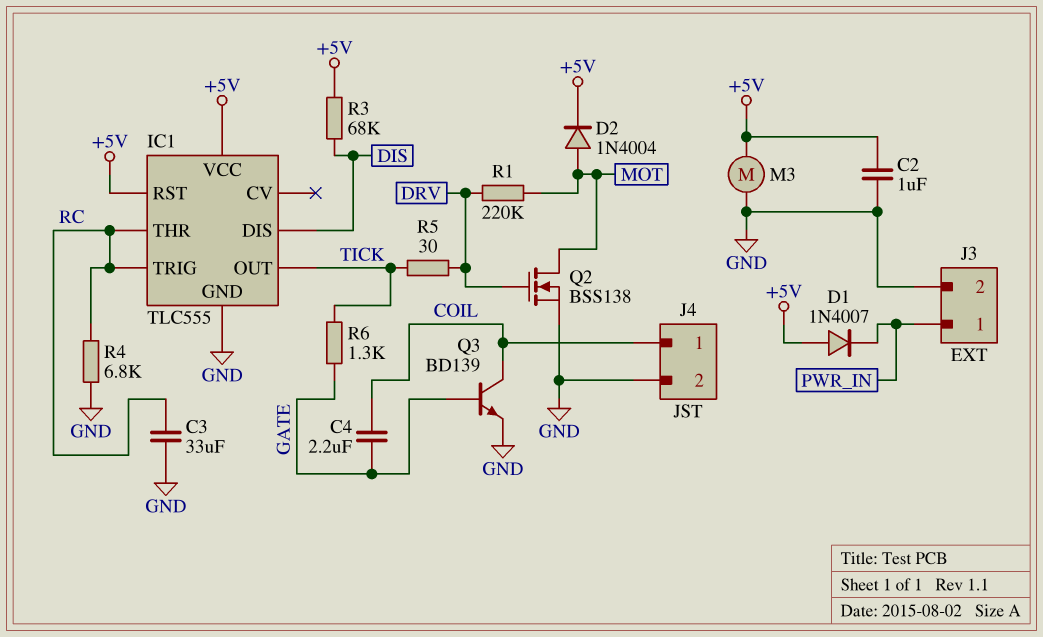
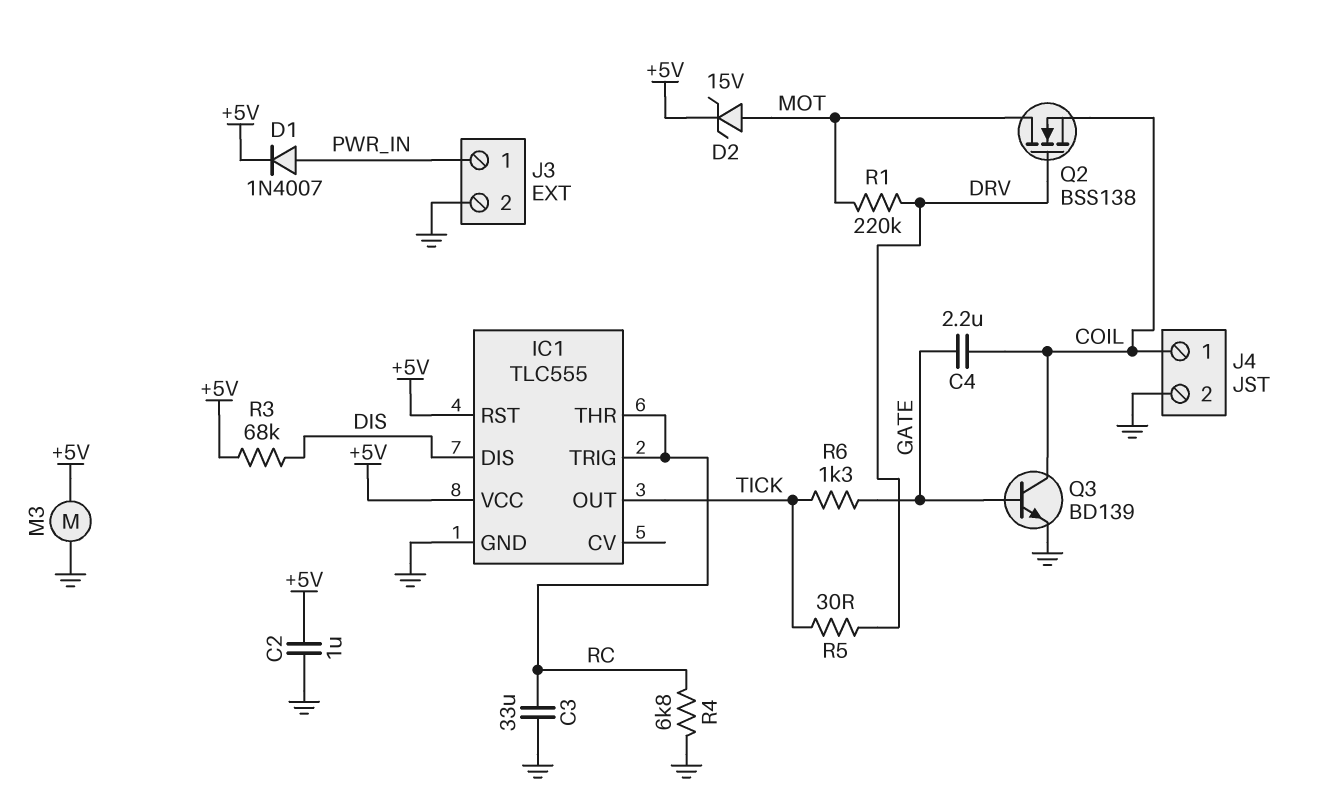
D1: diode 1N4007 (A +5V, K PWR_IN) -> diode 1N4007 (A PWR_IN, K +5V)
D2: diode 1N4004 (A MOT, K +5V) -> zener 15V (A MOT, K +5V)
Q2: NMOS BSS138 (G DRV, D MOT, S GND) -> NMOS BSS138 (G DRV, D MOT, S COIL)

